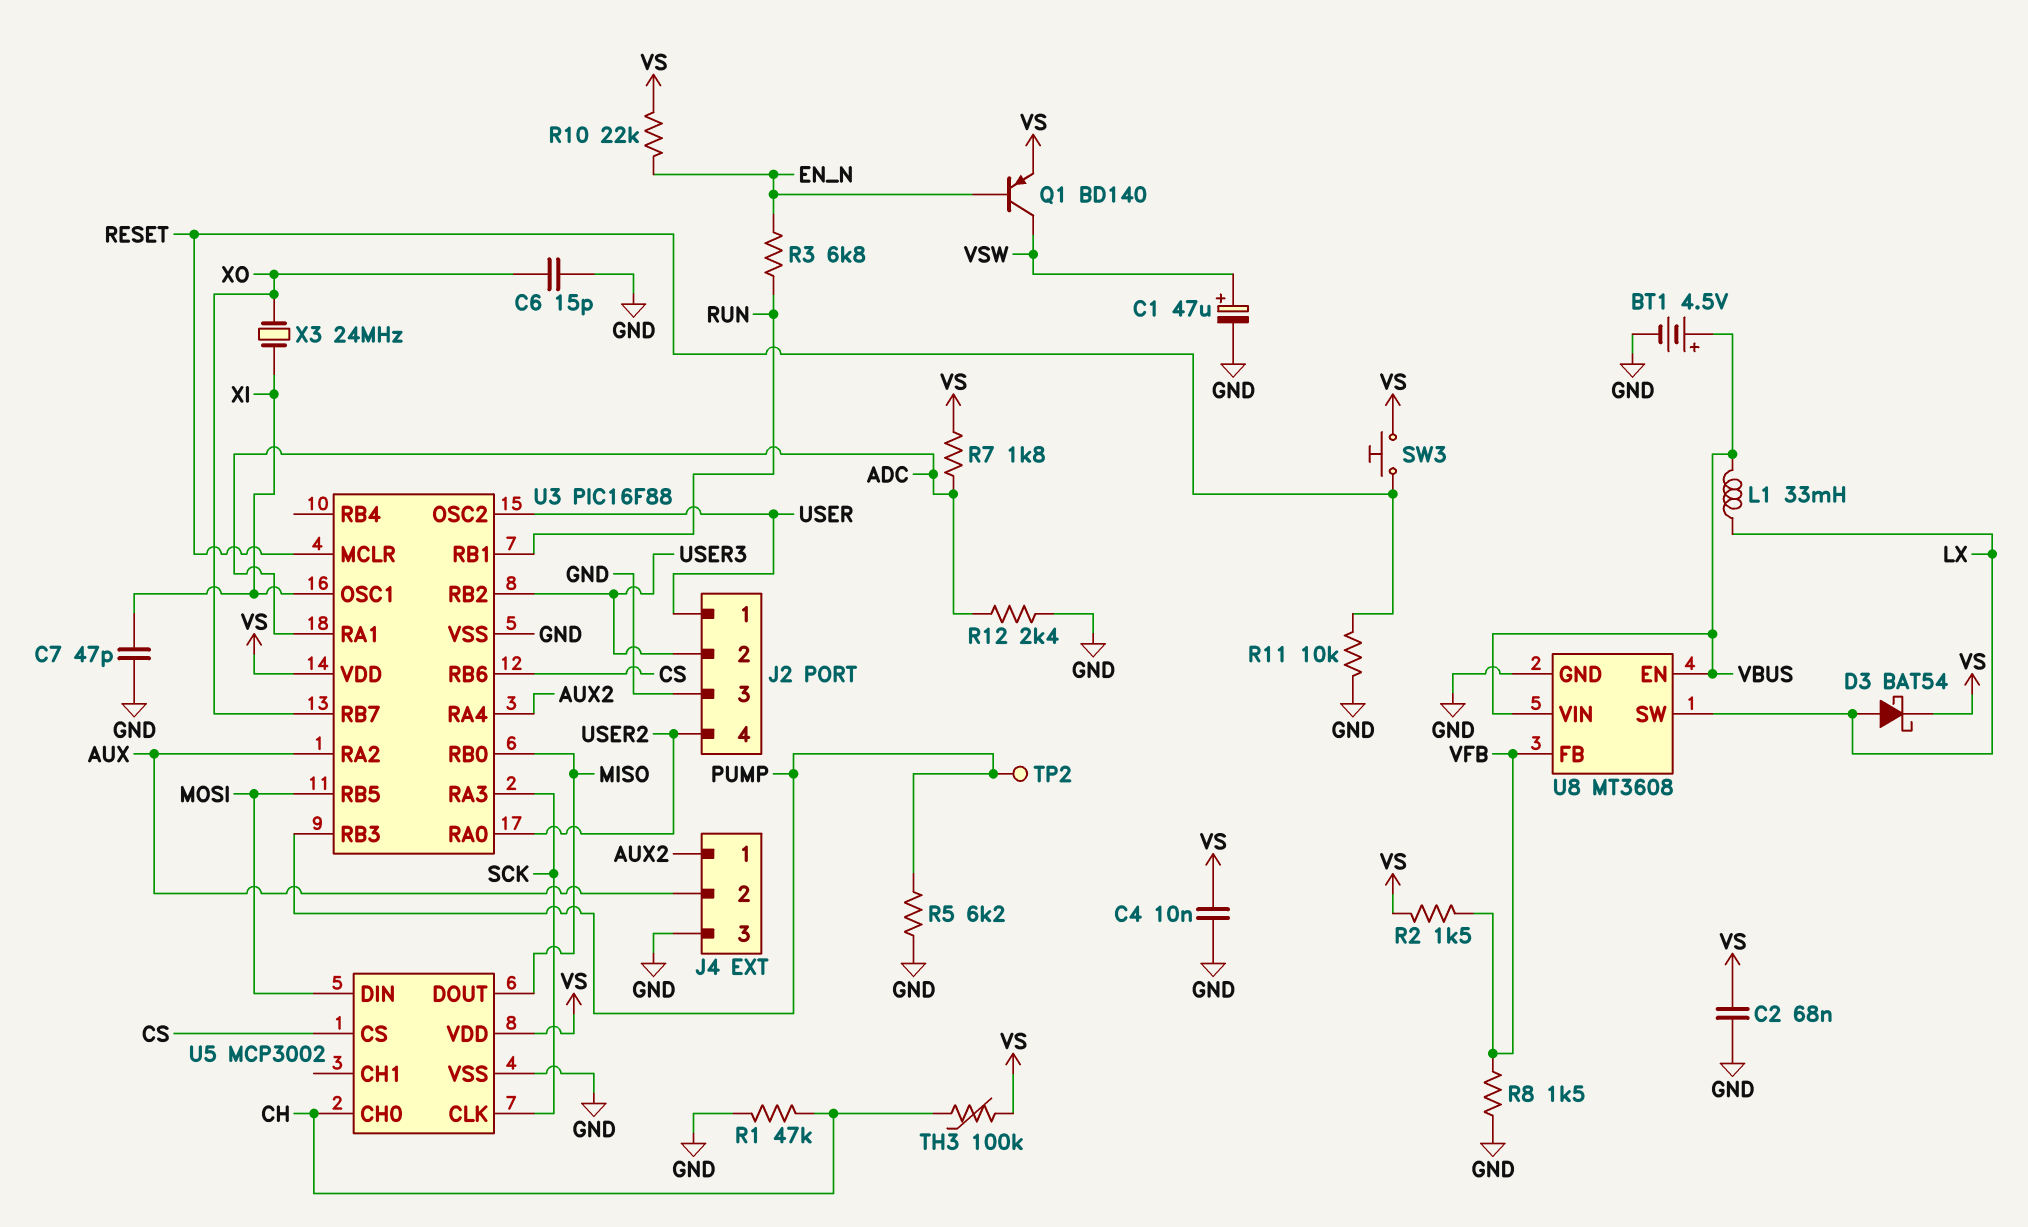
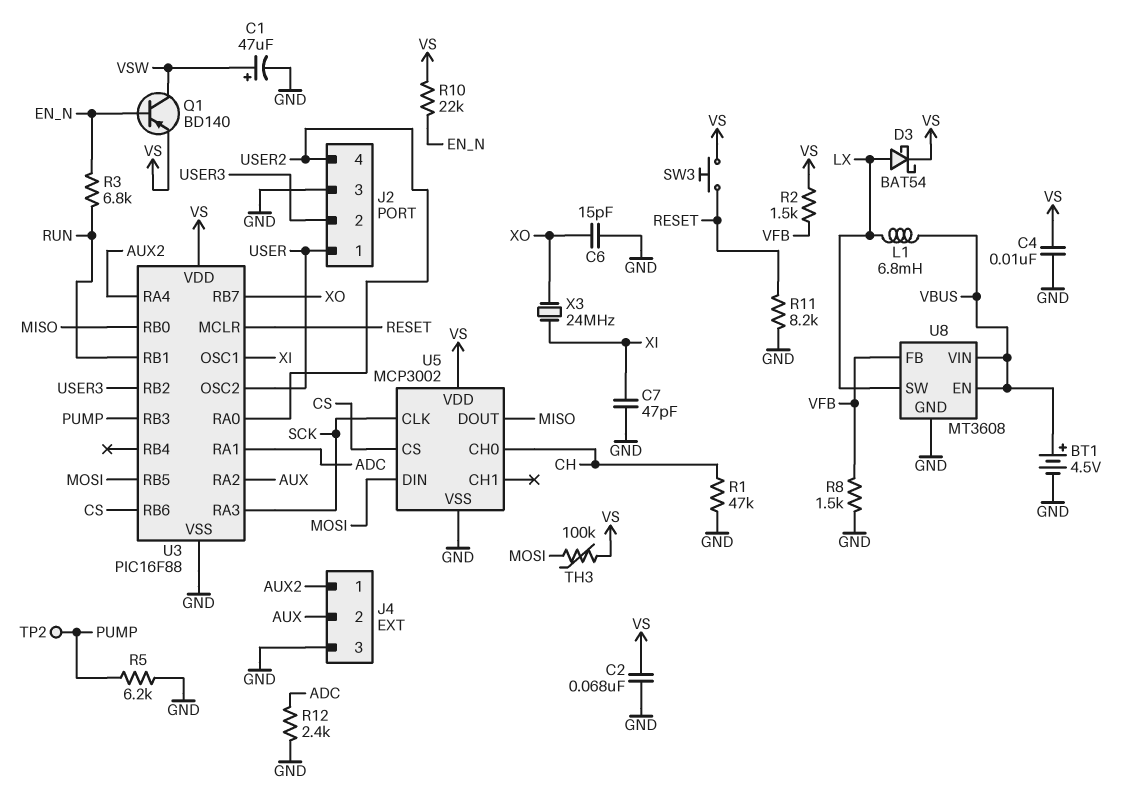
L1: 33mH (LX, VBUS) -> 6.8mH (LX, VBUS)
R7: 1.8k (ADC, VS) -> none
R11: 10k (GND, RESET) -> 8.2k (GND, RESET)
TH3: 100k (CH, VS) -> 100k (MOSI, VS)

